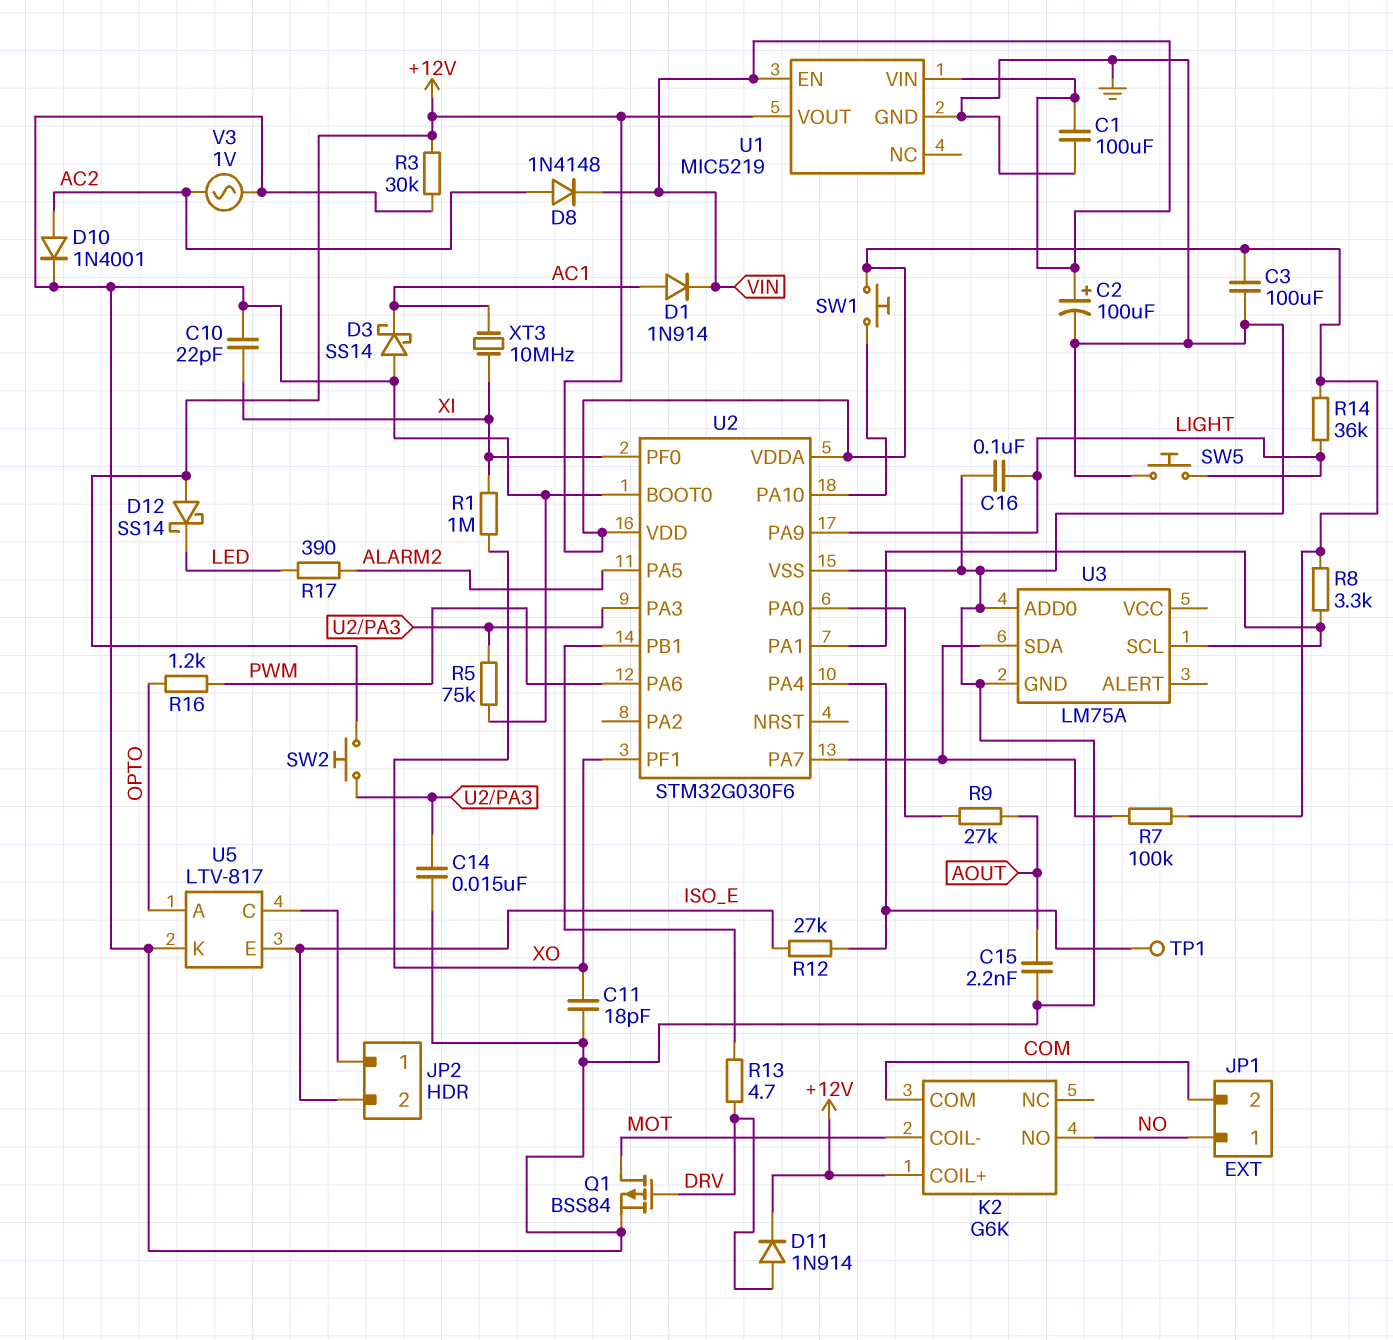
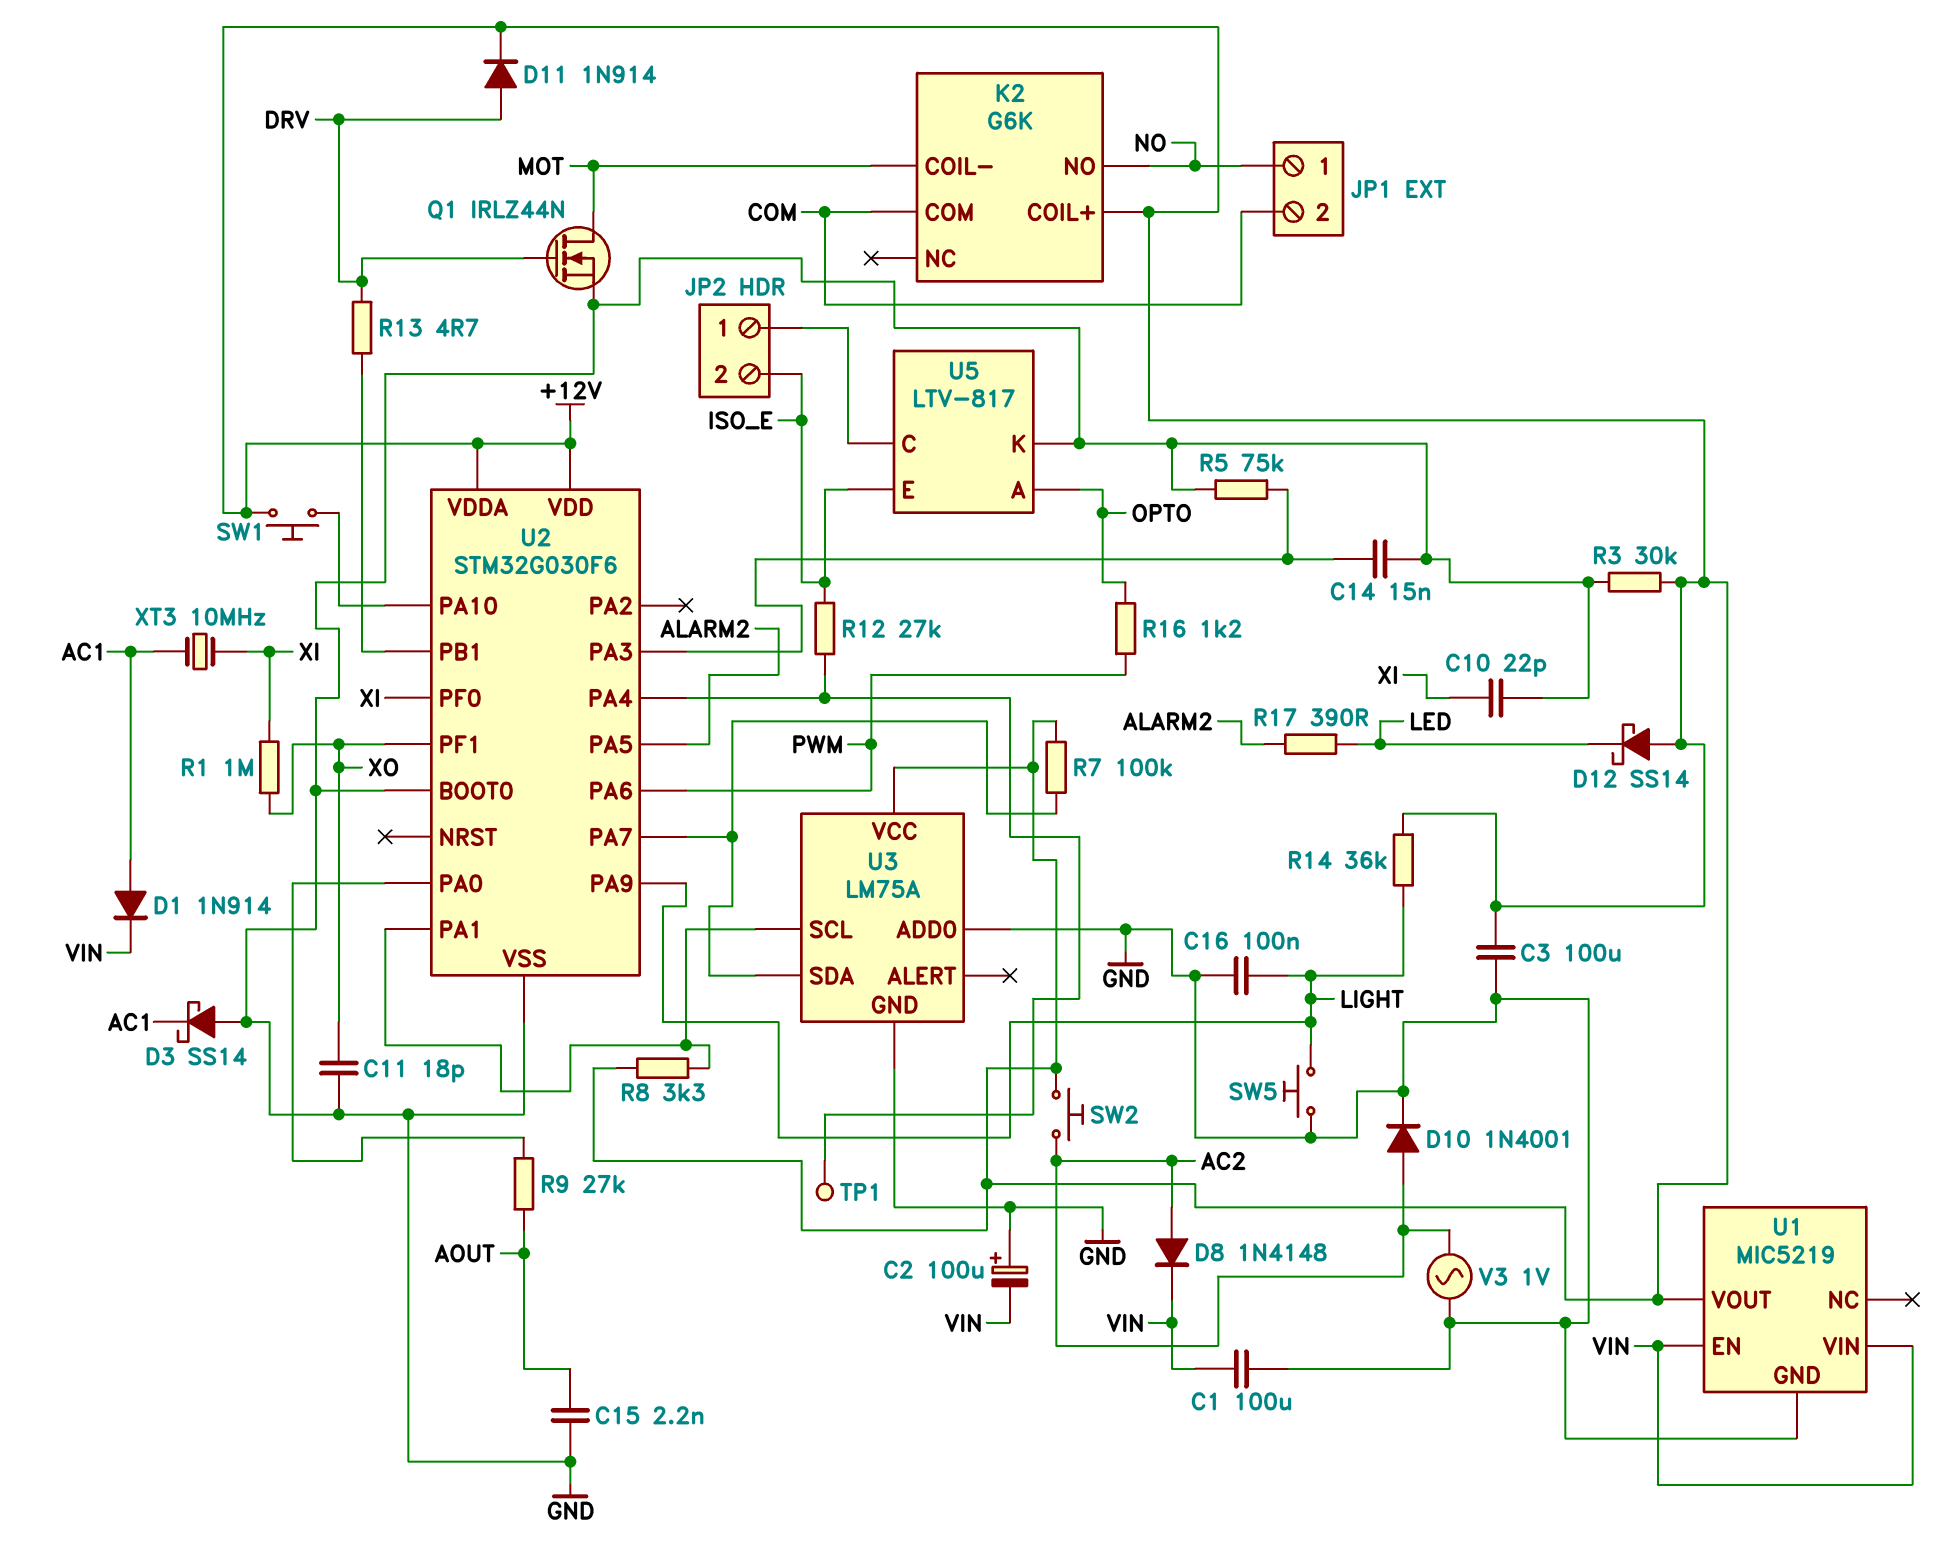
C2: 100uF (plus VIN, minus GND) -> 100uF (plus GND, minus VIN)
Q1: PMOS BSS84 (G DRV, D MOT, S GND) -> NMOS IRLZ44N (G DRV, D MOT, S GND)
SW2: button (+12V, U2/PA3) -> button (+12V, AC2)
U3 pin VCC: none -> +12V

